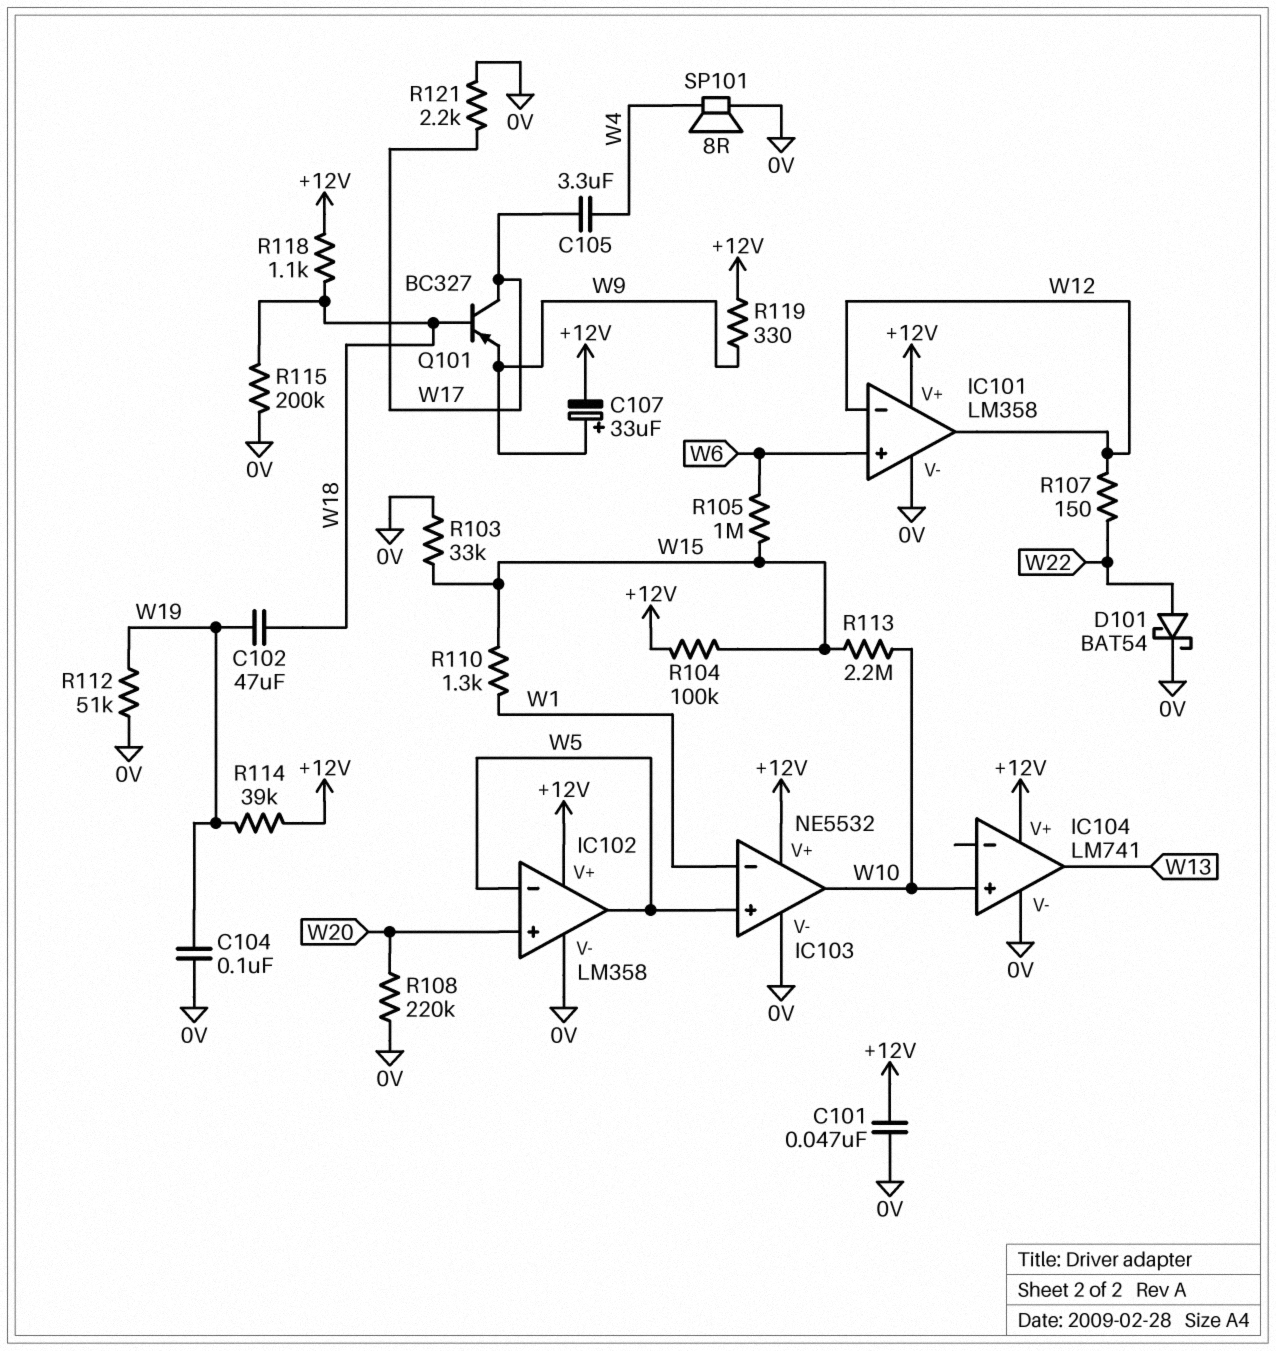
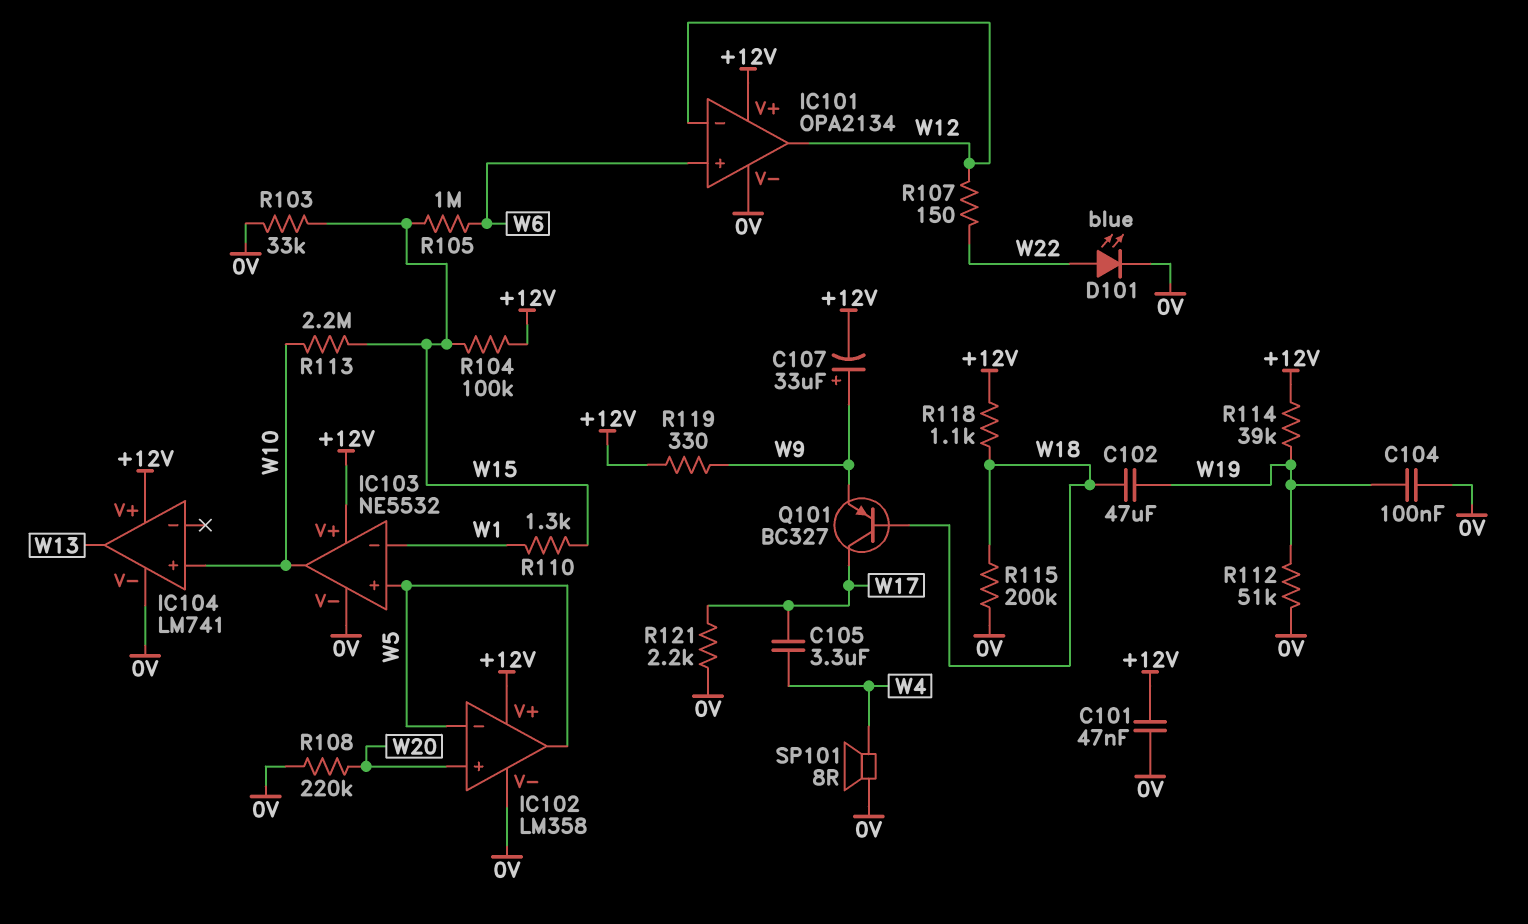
D101: schottky BAT54 (A W22, K 0V) -> LED blue (A W22, K 0V)
IC101: LM358 -> OPA2134

